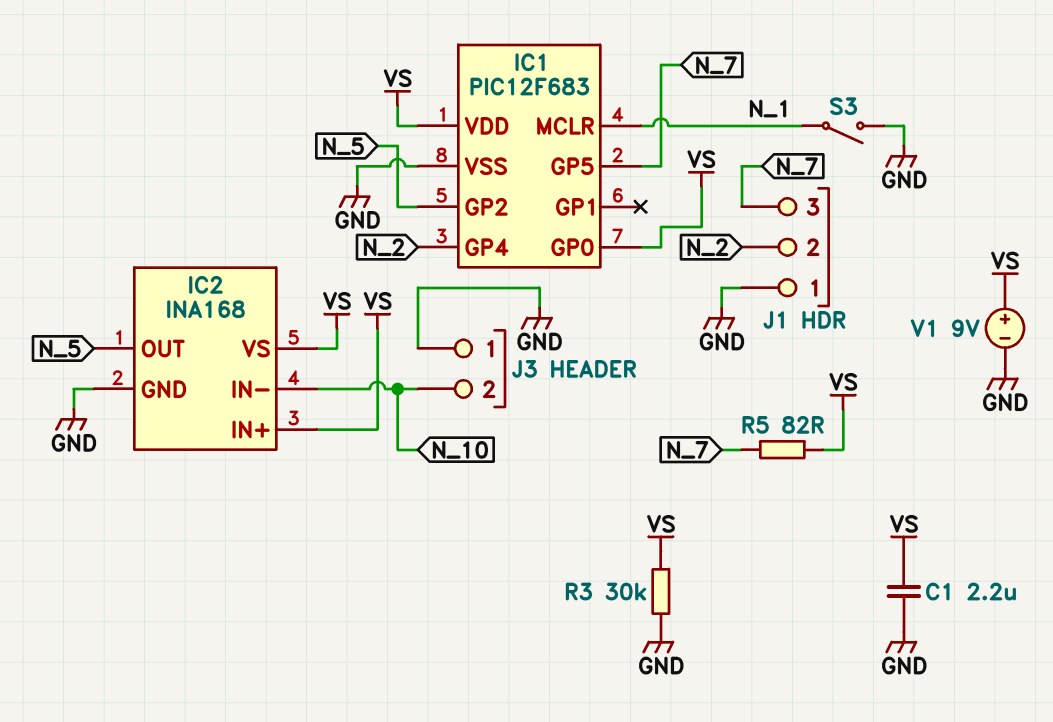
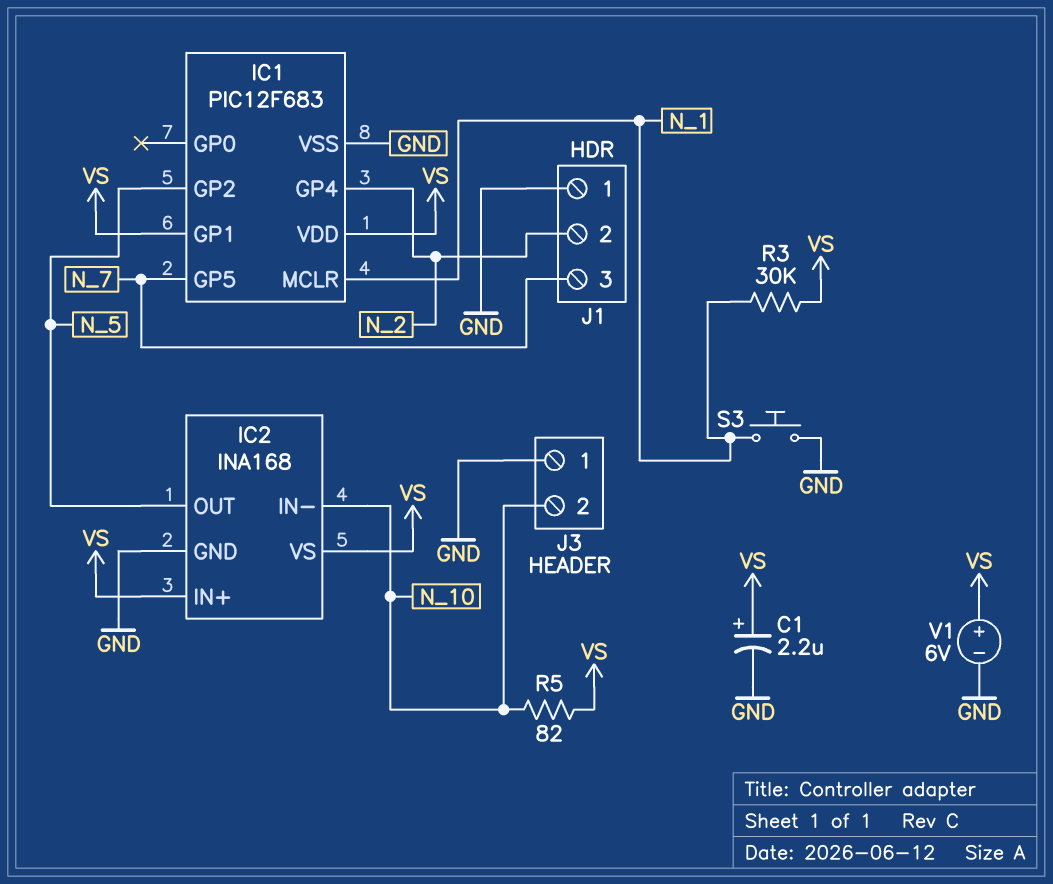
C1: 2.2uF (GND, VS) -> 2.2uF (plus VS, minus GND)
IC1 pin GP0: VS -> none
IC1 pin GP1: none -> VS
R3: 30k (GND, VS) -> 30k (N_1, VS)
R5: 82 (N_7, VS) -> 82 (N_10, VS)
S3: switch (GND, N_1) -> button (GND, N_1)
V1: 9V (plus VS, minus GND) -> 6V (plus VS, minus GND)

